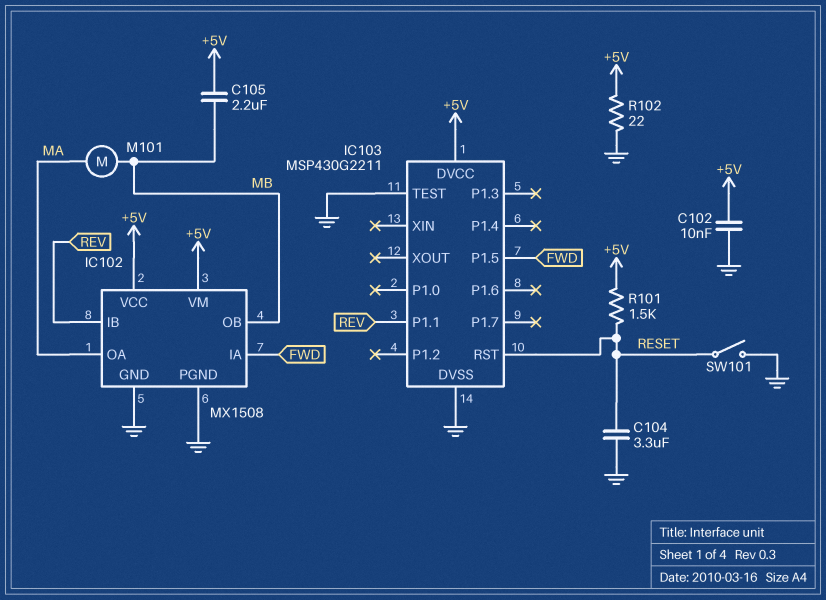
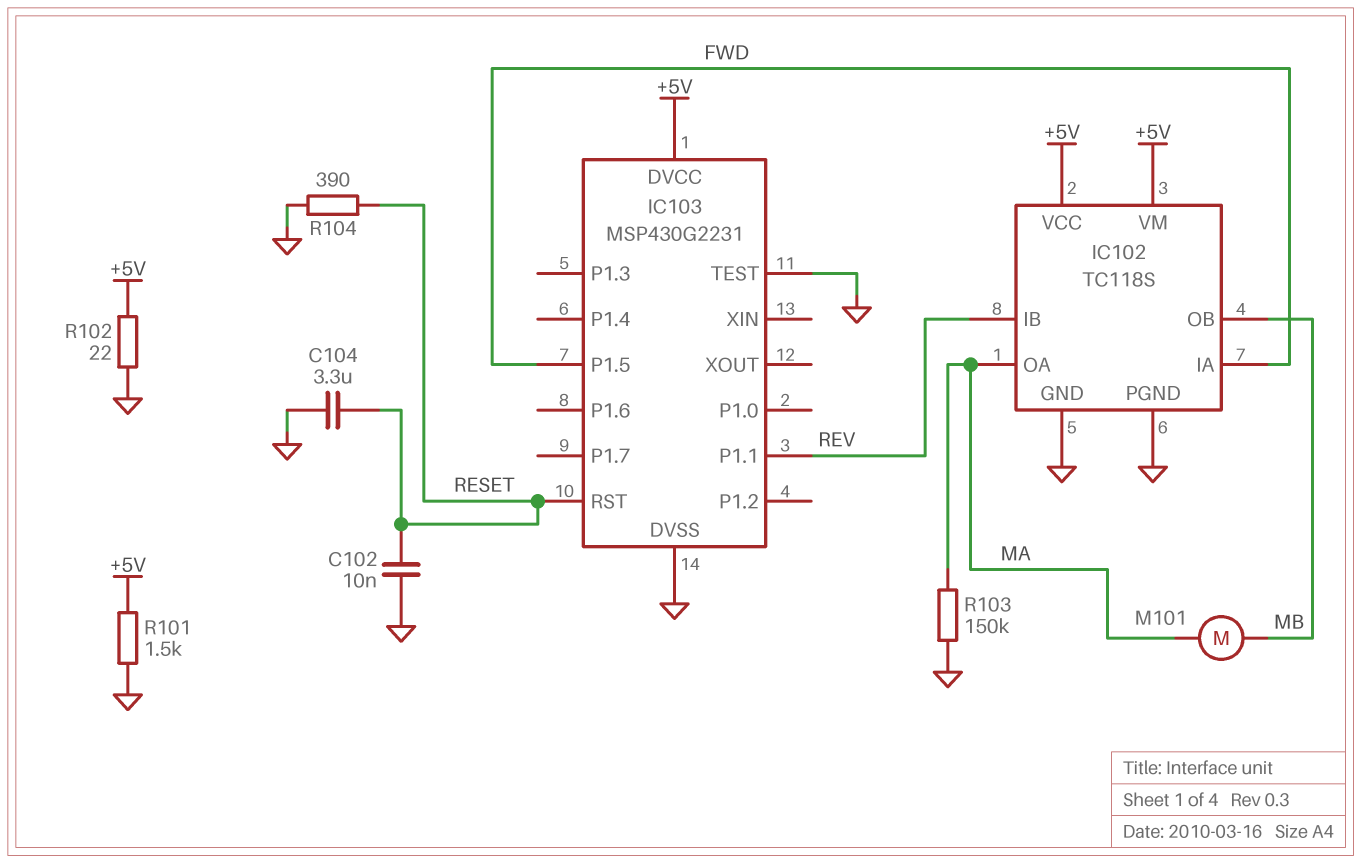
C102: 10nF (+5V, GND) -> 10nF (GND, RESET)
C105: 2.2uF (+5V, MB) -> none
IC102: MX1508 -> TC118S
IC103: MSP430G2211 -> MSP430G2231
R101: 1.5k (+5V, RESET) -> 1.5k (+5V, GND)
R103: none -> 150k (GND, MA)
R104: none -> 390 (GND, RESET)
SW101: switch (GND, RESET) -> none

